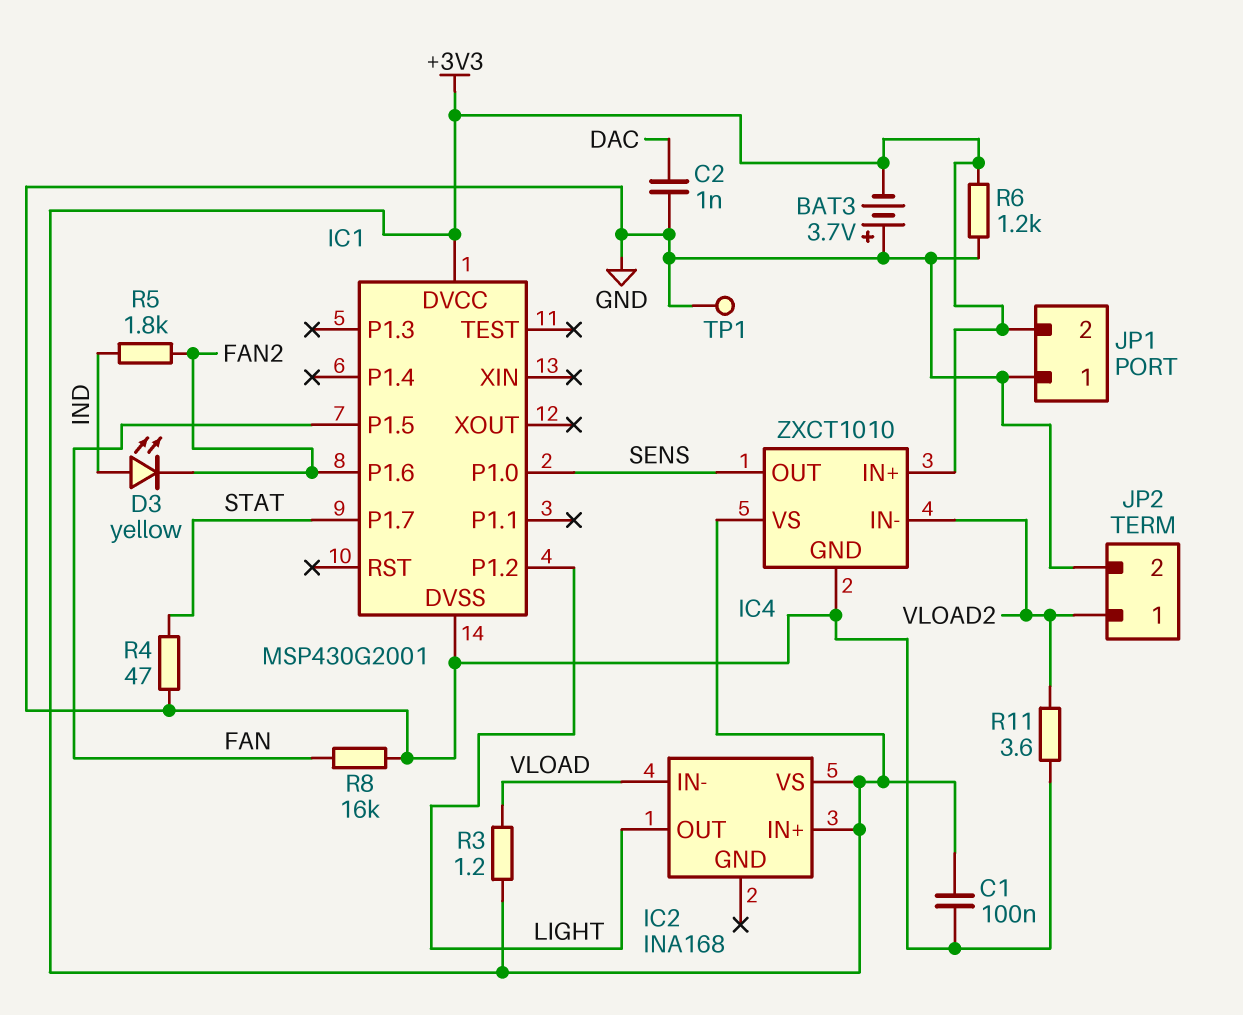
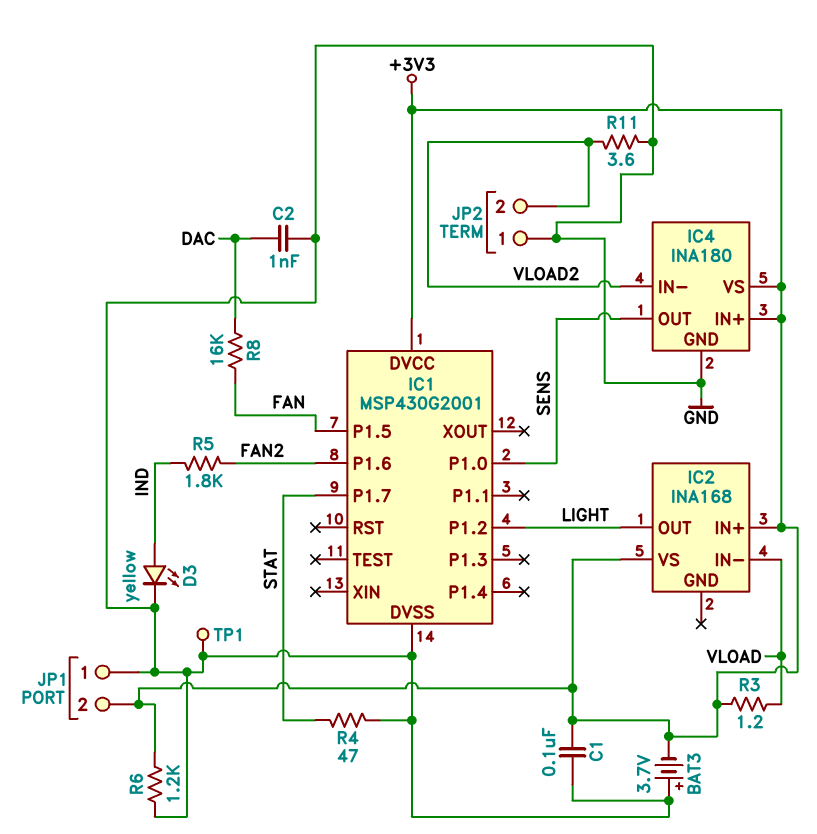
D3: LED yellow (A IND, K FAN2) -> LED yellow (A IND, K GND)
IC4: ZXCT1010 -> INA180
JP2 pin 1: VLOAD2 -> GND
JP2 pin 2: GND -> VLOAD2
R8: 16k (FAN, GND) -> 16k (DAC, FAN)

